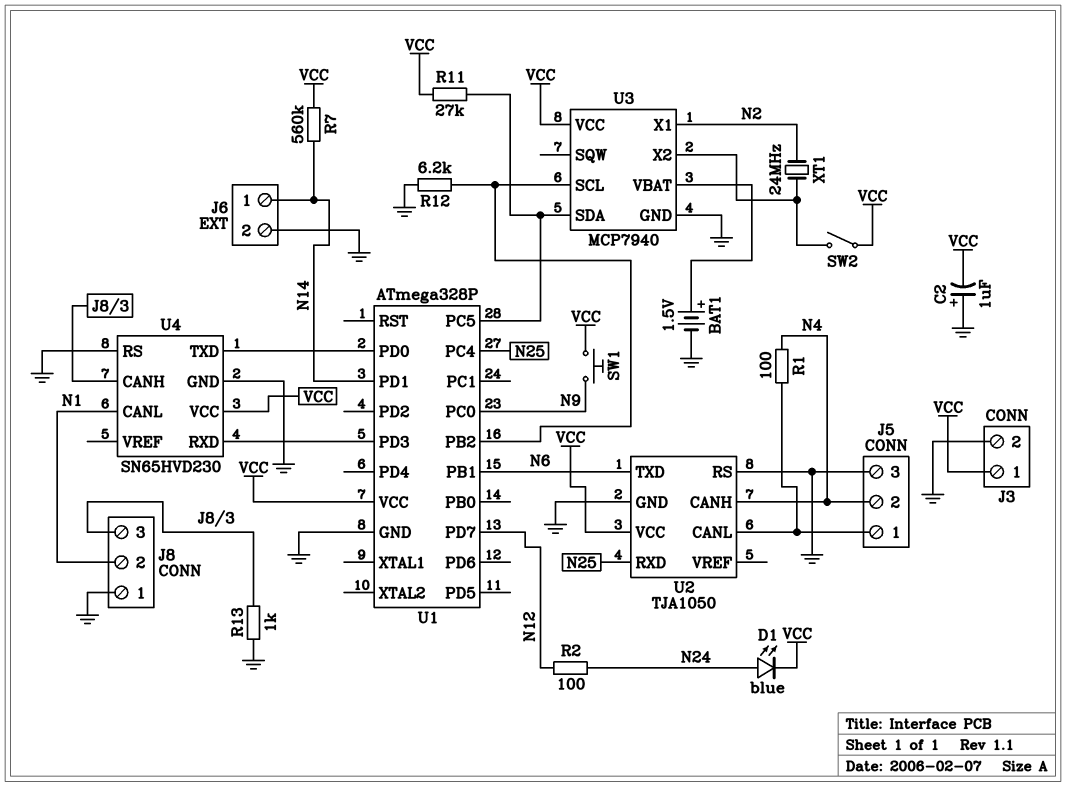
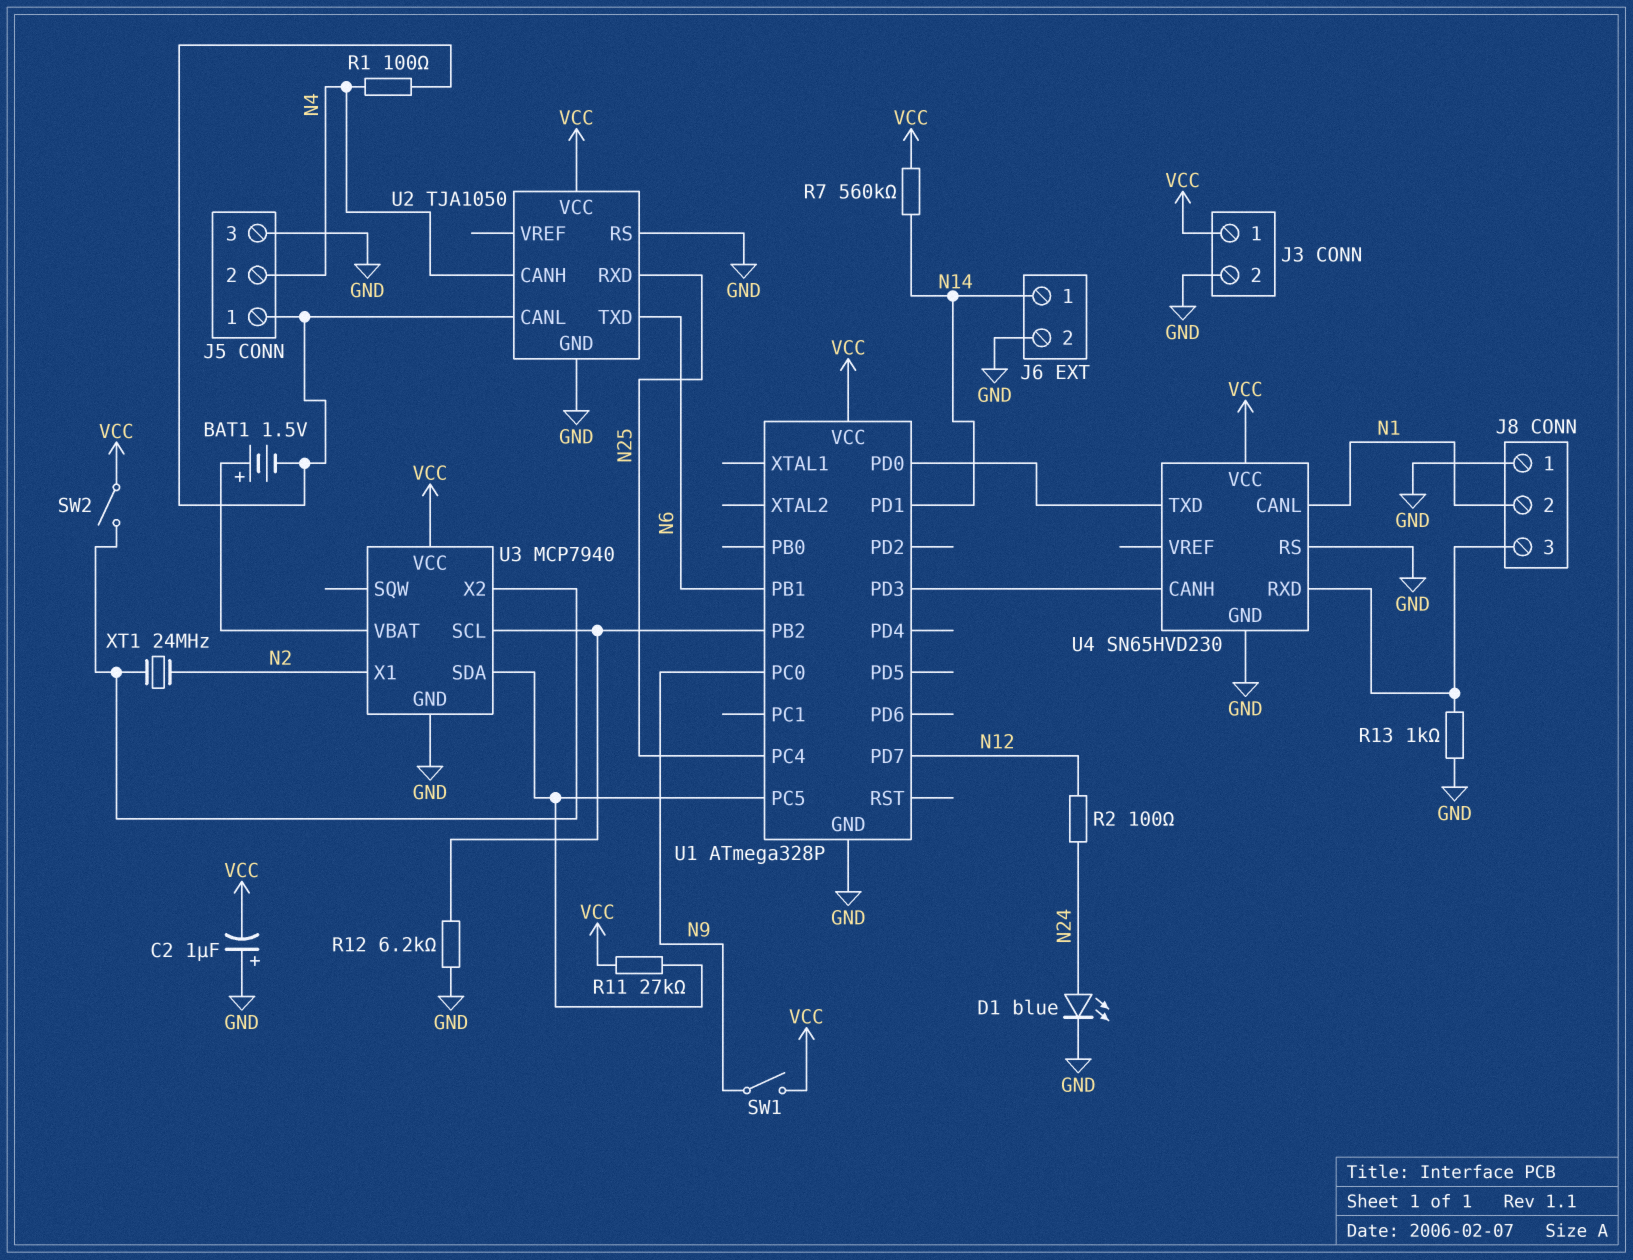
BAT1: 1.5V (plus U3/VBAT, minus GND) -> 1.5V (plus U3/VBAT, minus J5/1)
D1: LED blue (A N24, K VCC) -> LED blue (A N24, K GND)
SW1: button (N9, VCC) -> switch (N9, VCC)
U4 pin CANH: J8/3 -> U1/PD3
U4 pin RXD: U1/PD3 -> J8/3

